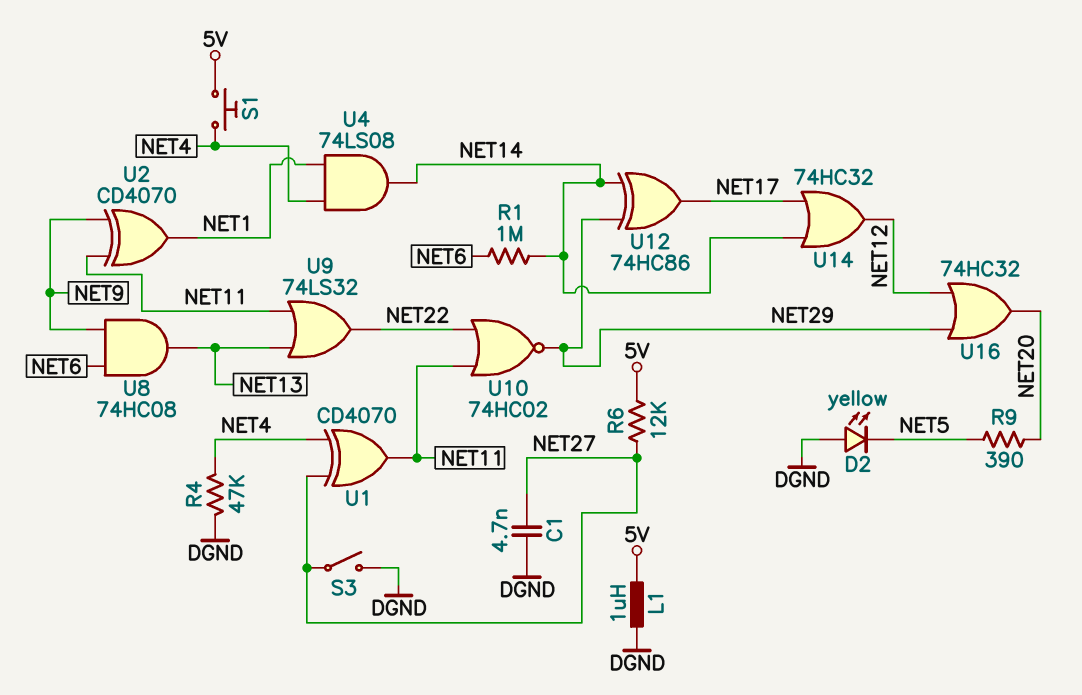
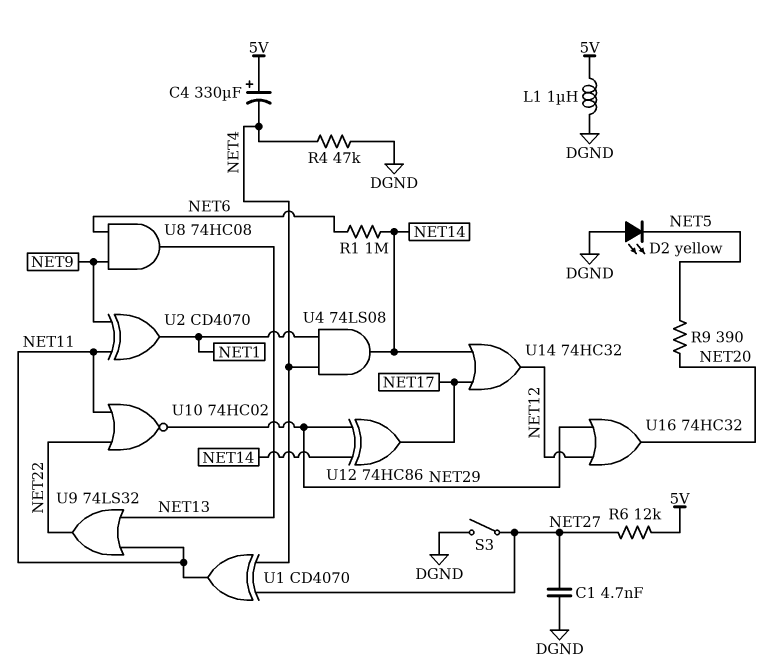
C4: none -> 330uF (plus 5V, minus NET4)
S1: button (5V, NET4) -> none

